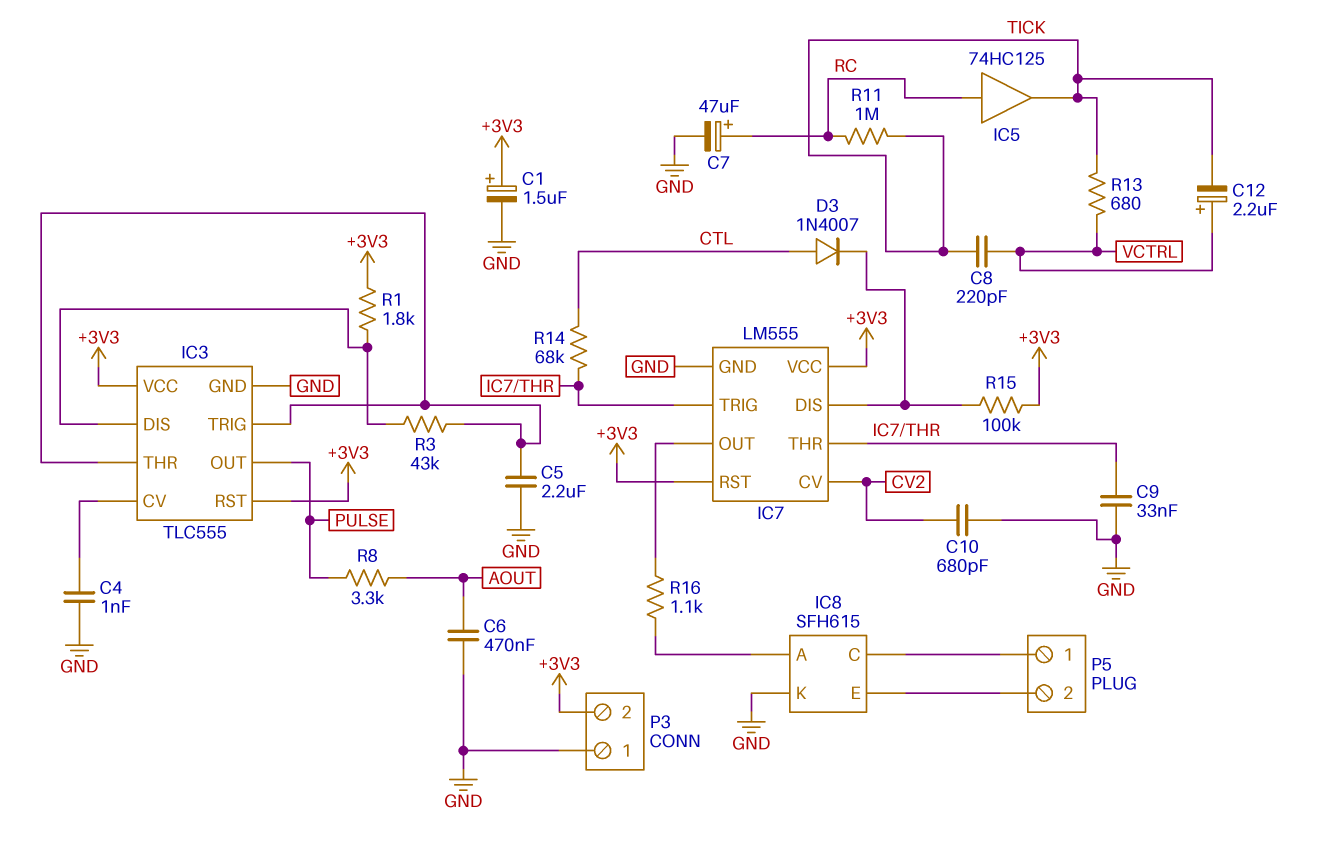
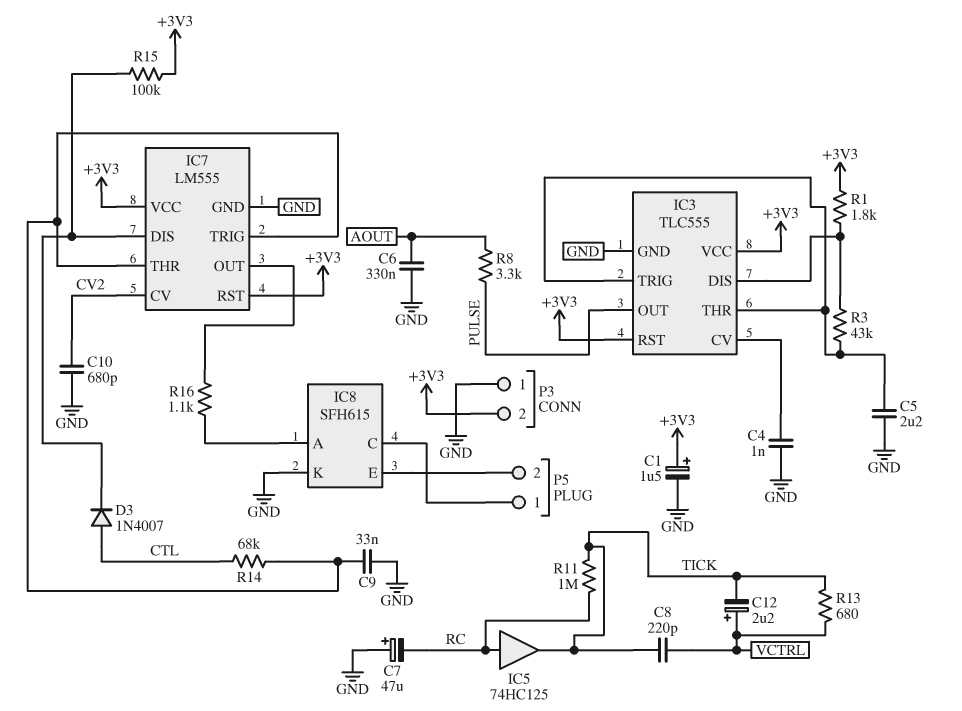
C6: 470nF (AOUT, GND) -> 330nF (AOUT, GND)
C7: 47uF (plus RC, minus GND) -> 47uF (plus GND, minus RC)

